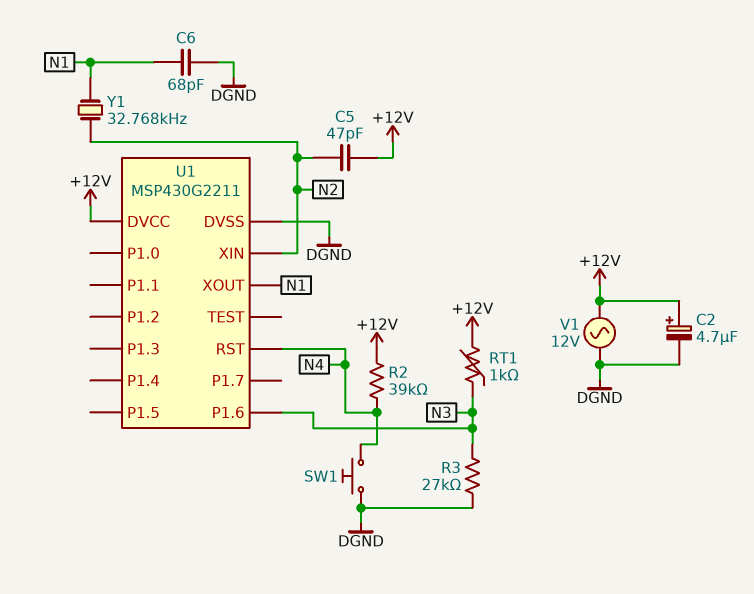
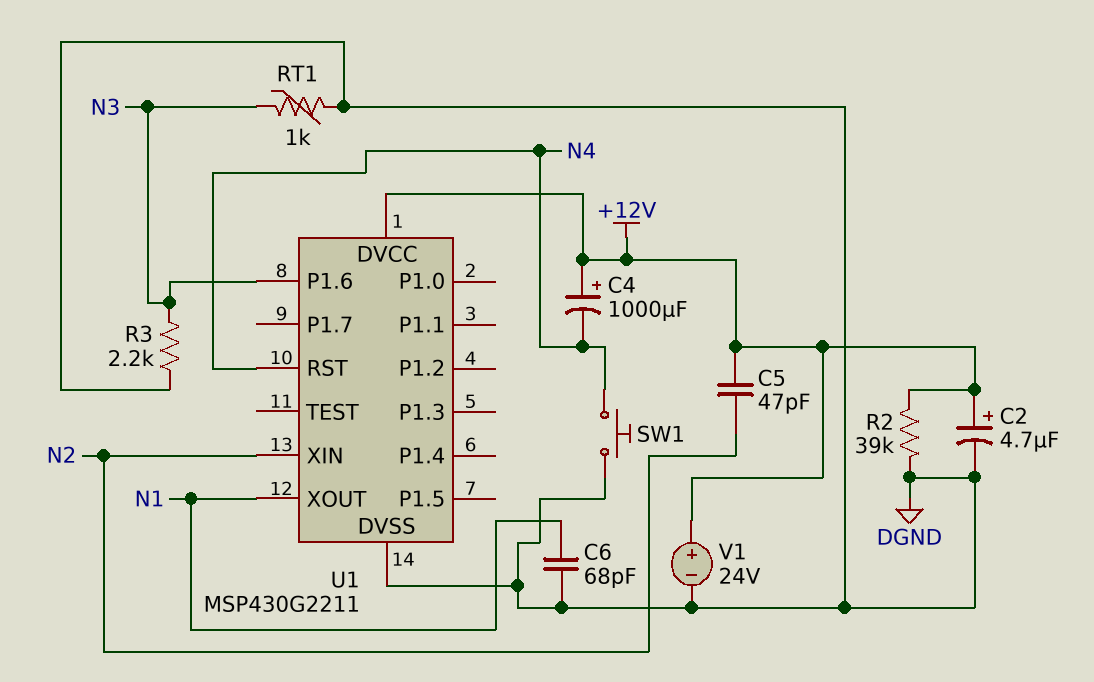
C4: none -> 1000uF (plus +12V, minus N4)
R2: 39k (+12V, N4) -> 39k (+12V, DGND)
R3: 27k (DGND, N3) -> 2.2k (DGND, N3)
RT1: 1k (+12V, N3) -> 1k (DGND, N3)
V1: AC 12V (+12V, DGND) -> 24V (plus +12V, minus DGND)
Y1: 32.768kHz (N1, N2) -> none

